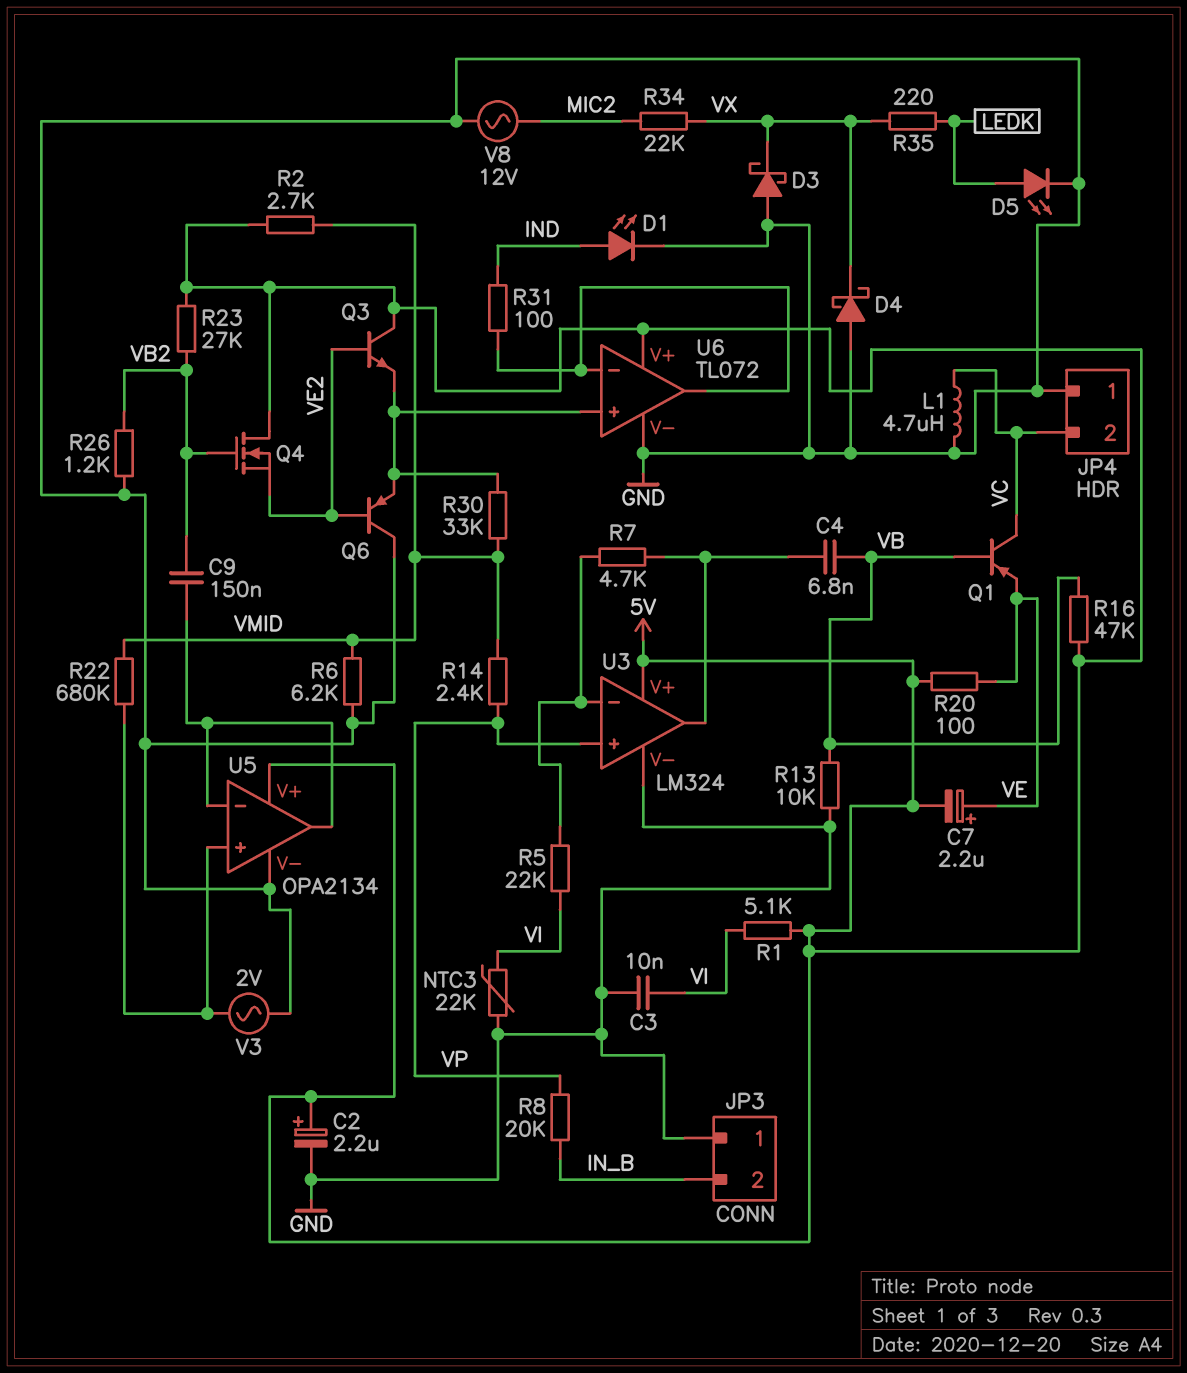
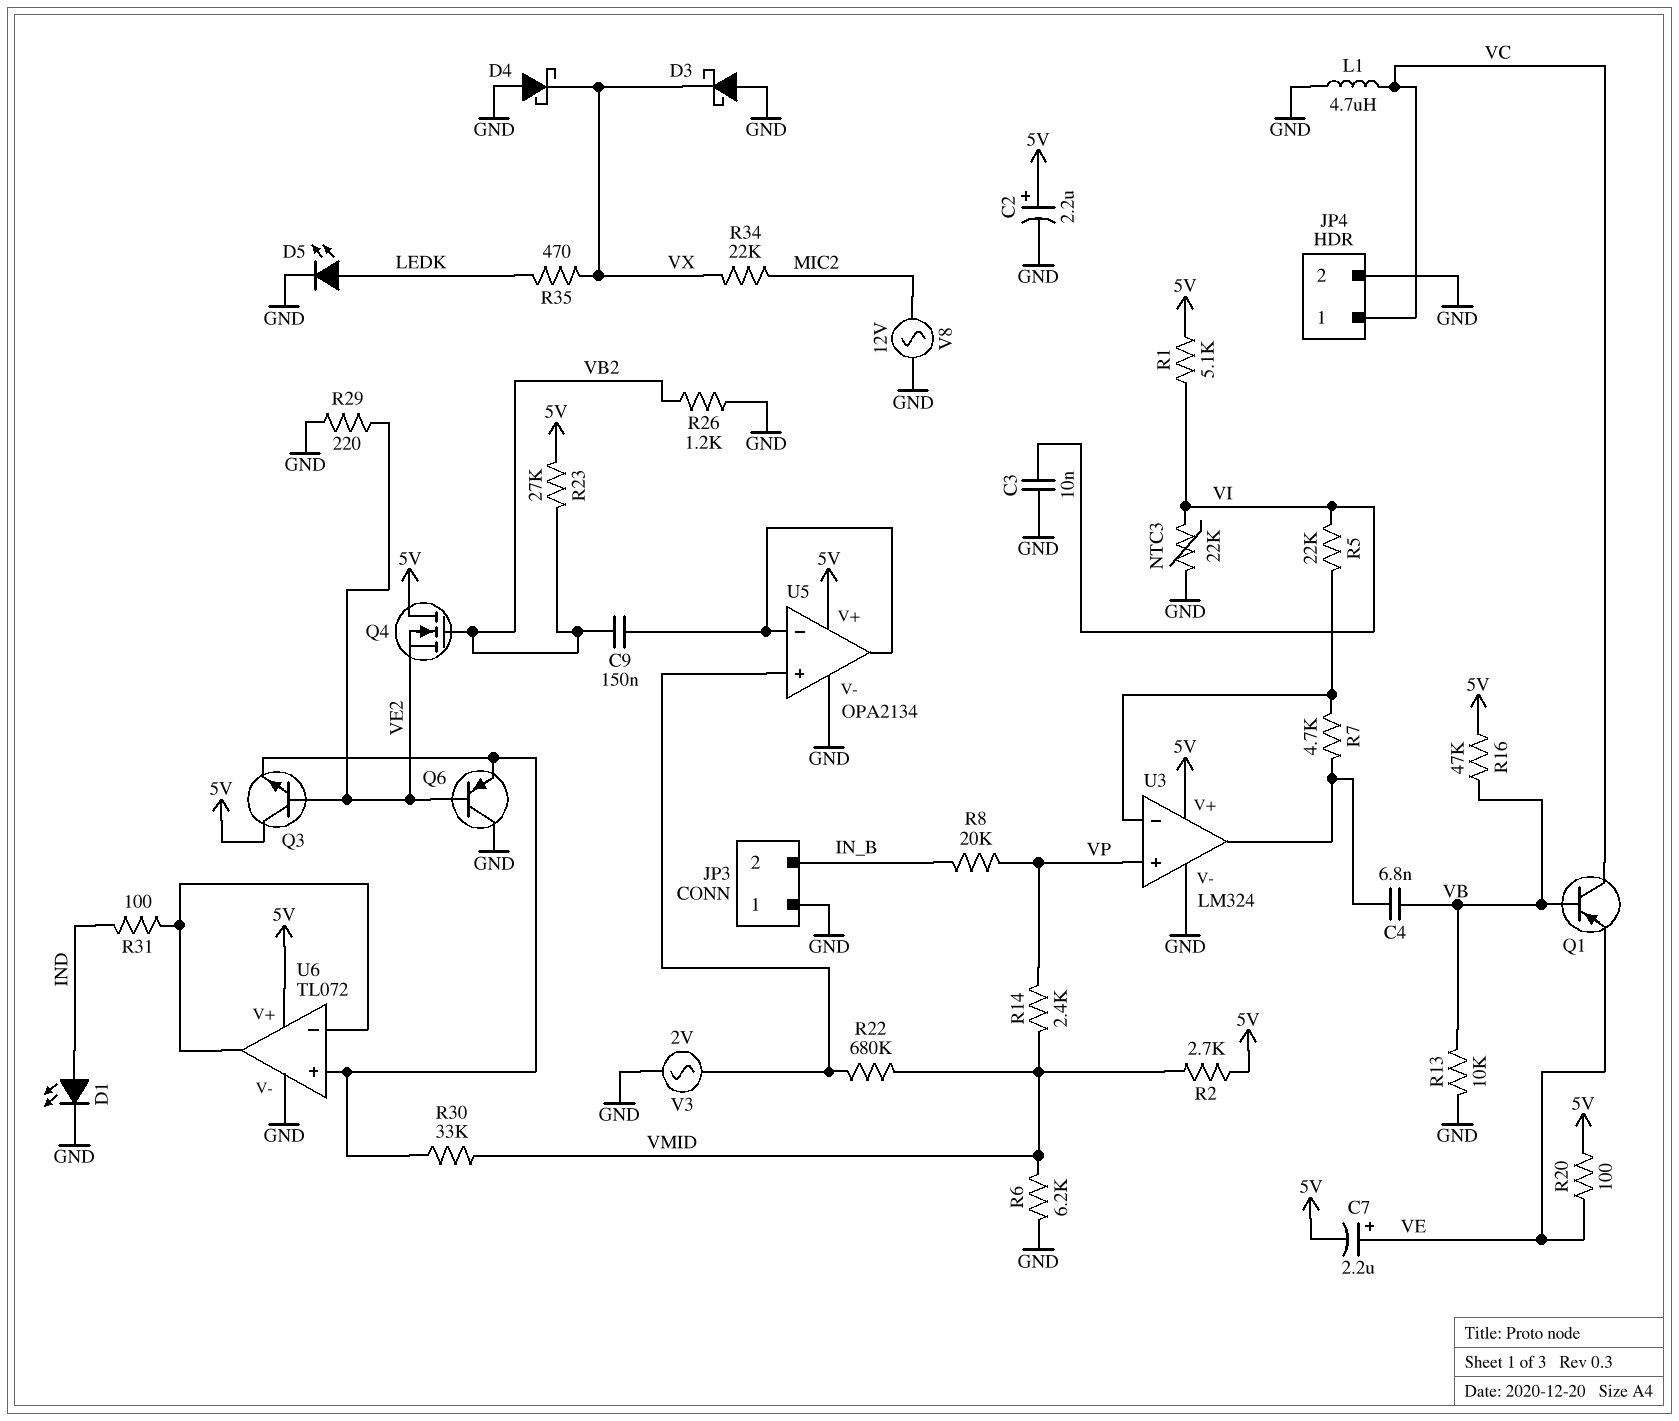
JP4 pin 1: GND -> VC
JP4 pin 2: VC -> GND
R29: none -> 220 (GND, VE2)
R35: 220 (LEDK, VX) -> 470 (LEDK, VX)

